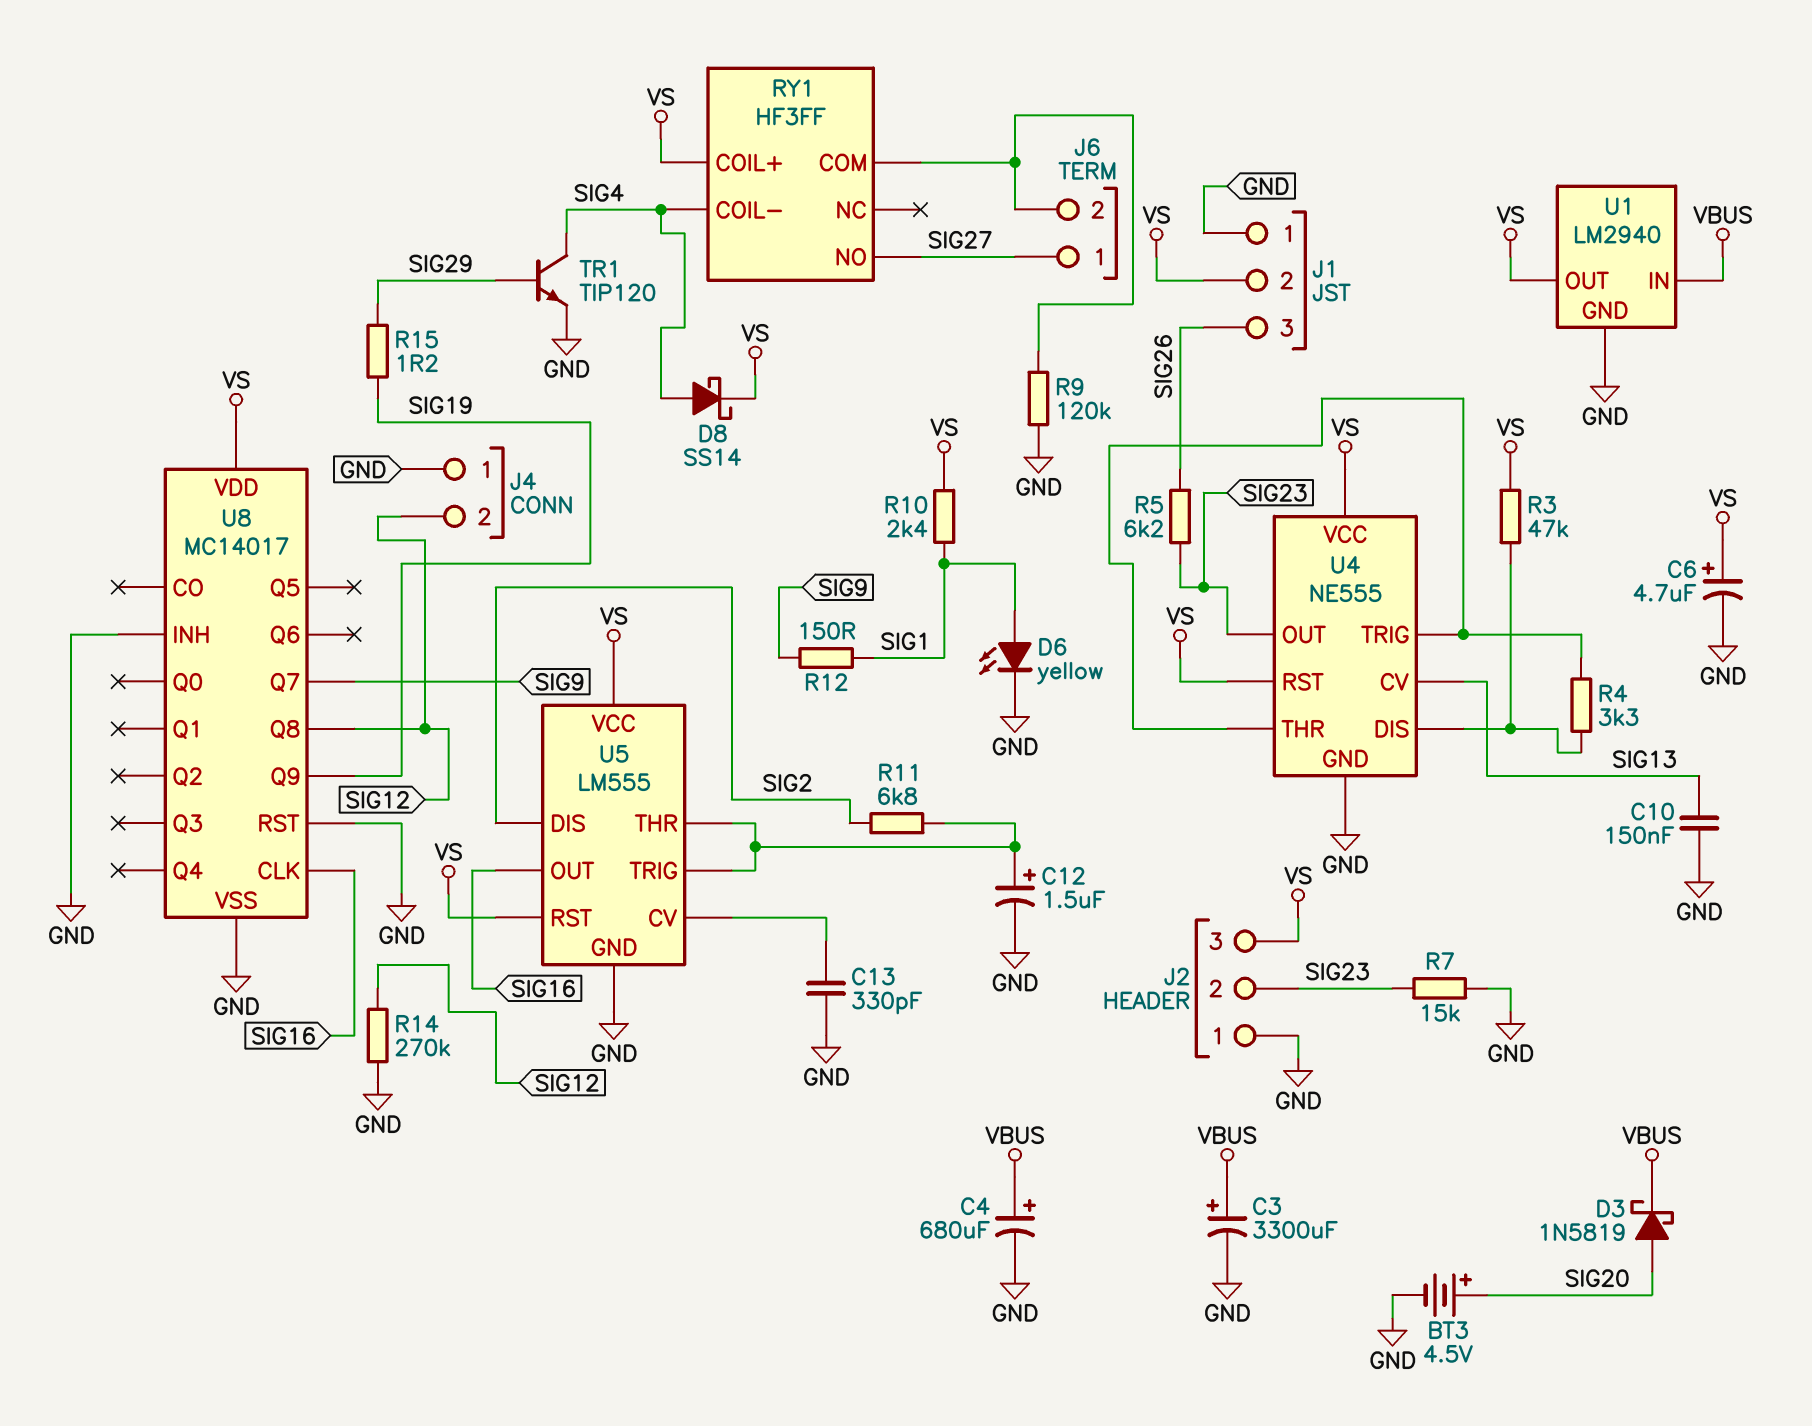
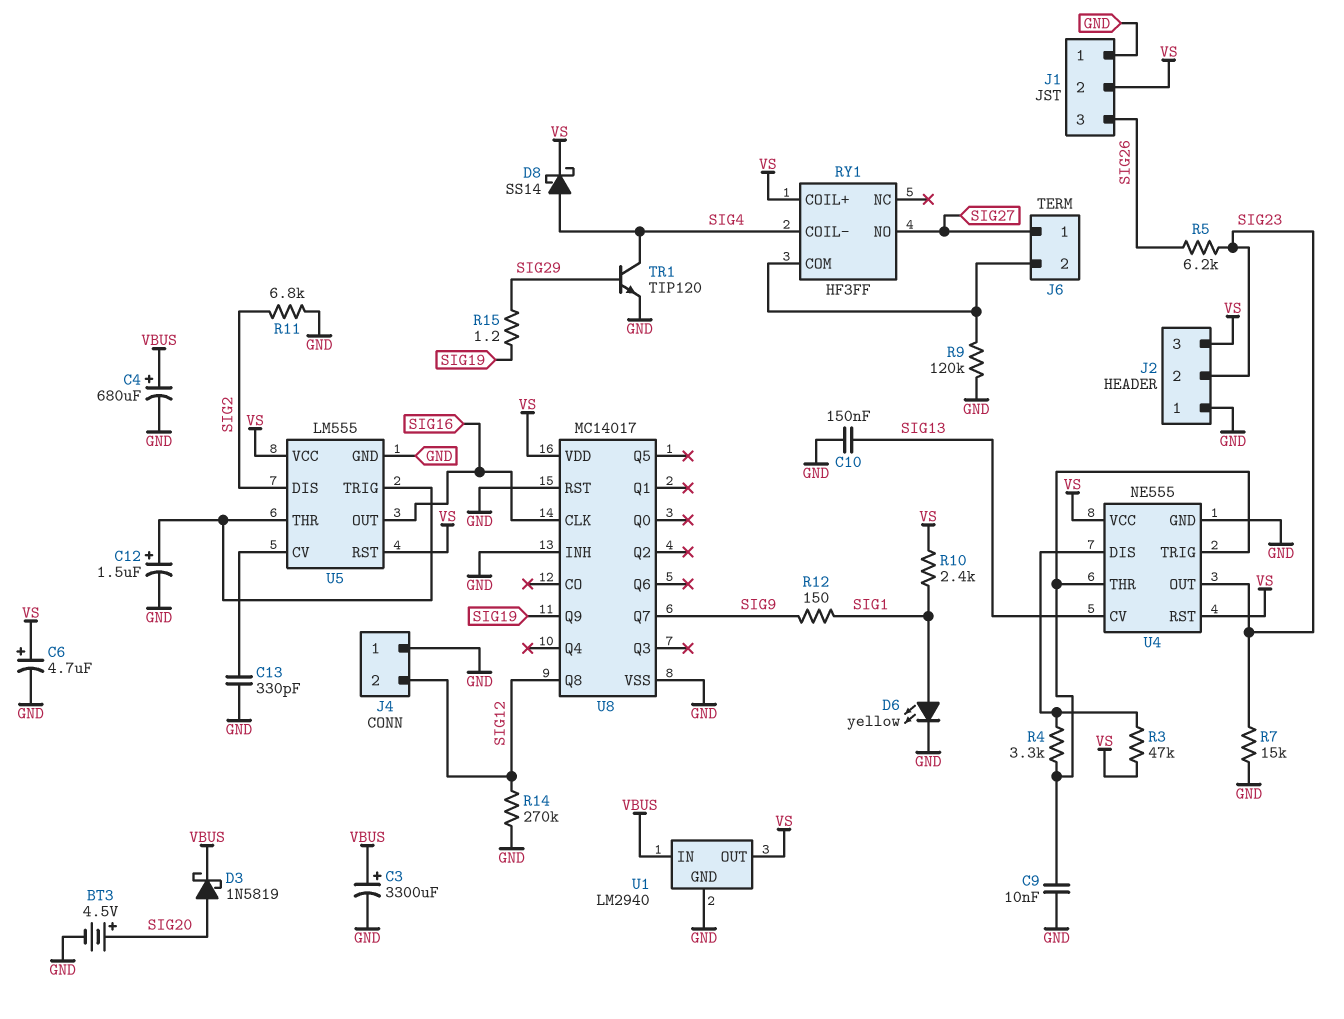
C9: none -> 10nF (GND, U4/THR)
R11: 6.8k (SIG2, U5/THR) -> 6.8k (GND, SIG2)

